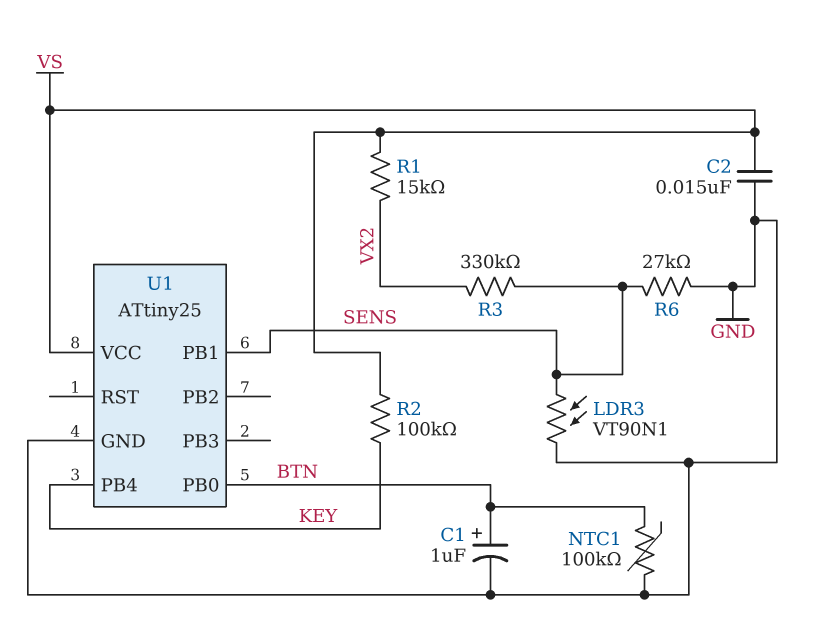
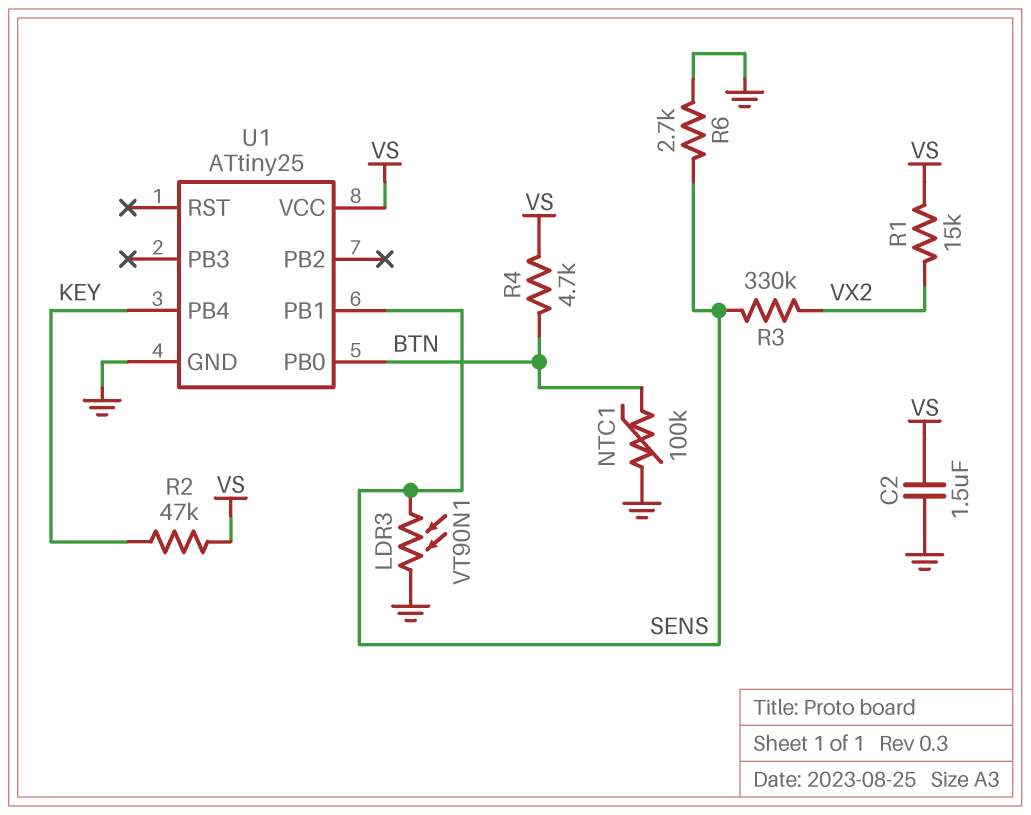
C1: 1uF (plus BTN, minus GND) -> none
C2: 15nF (GND, VS) -> 1.5uF (GND, VS)
R2: 100k (KEY, VS) -> 47k (KEY, VS)
R4: none -> 4.7k (BTN, VS)
R6: 27k (GND, SENS) -> 2.7k (GND, SENS)

